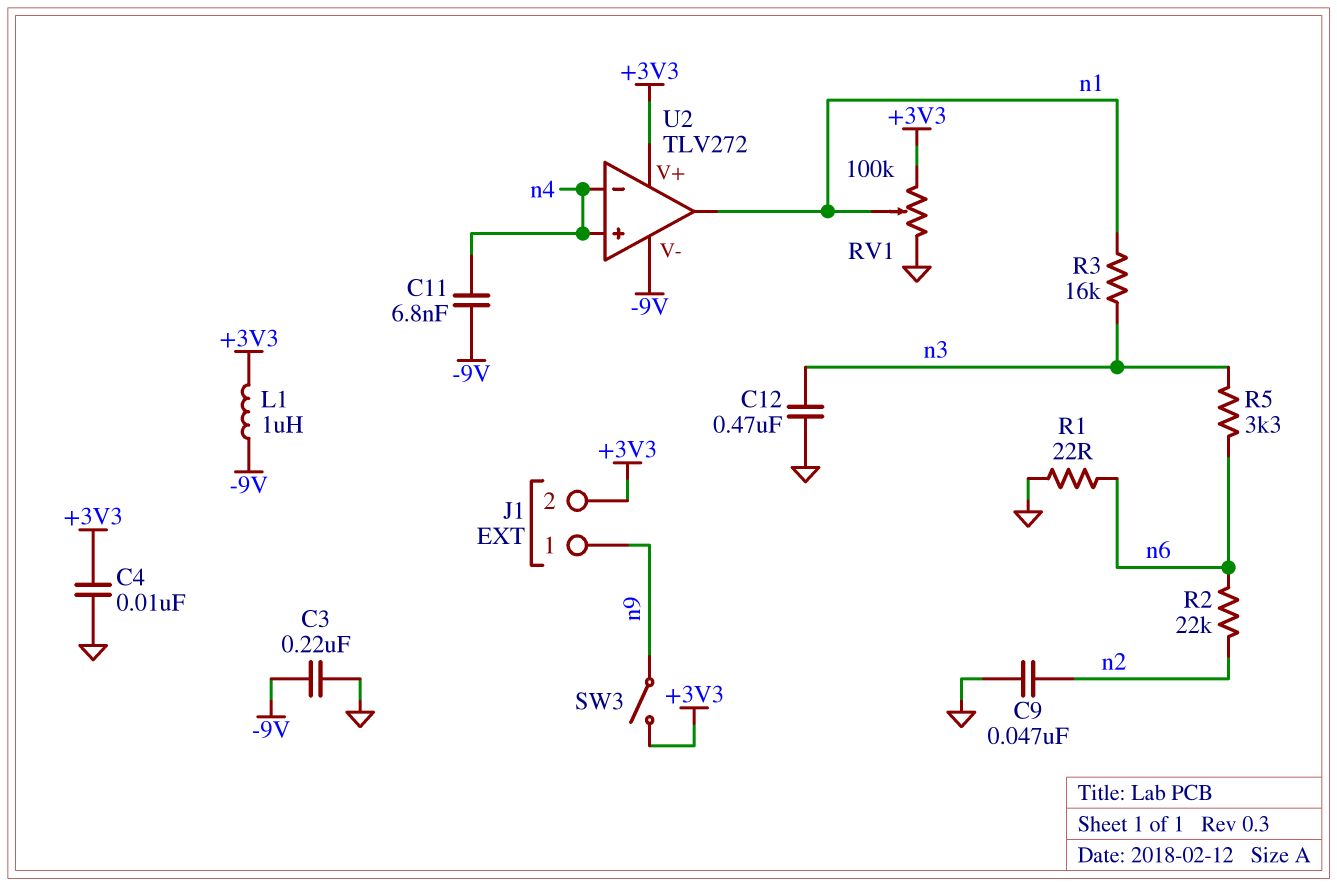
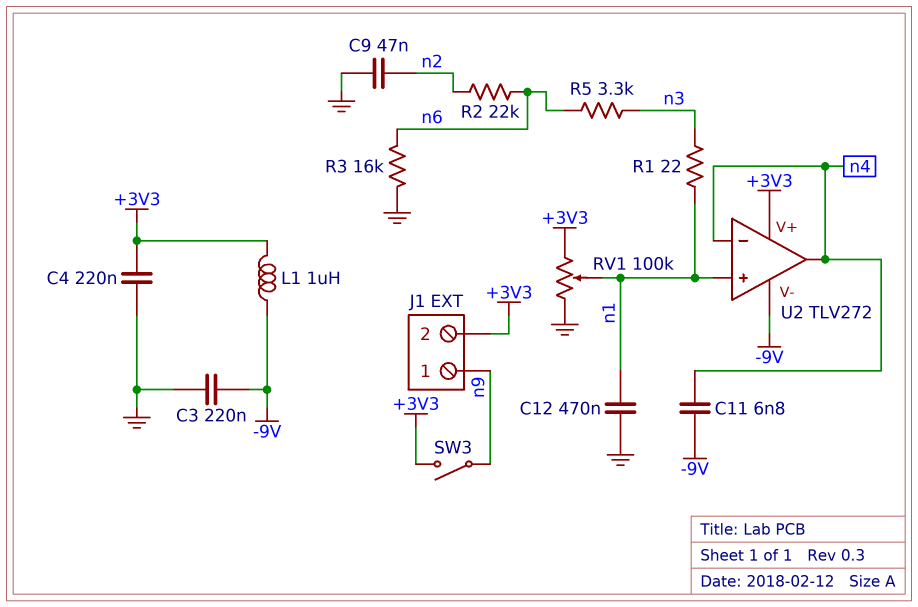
C4: 10nF (+3V3, GND) -> 220nF (+3V3, GND)
C12: 470nF (GND, n3) -> 470nF (GND, n1)
R1: 22 (GND, n6) -> 22 (n1, n3)
R3: 16k (n1, n3) -> 16k (GND, n6)
U2 pin in+: n4 -> n1
U2 pin out: n1 -> n4

